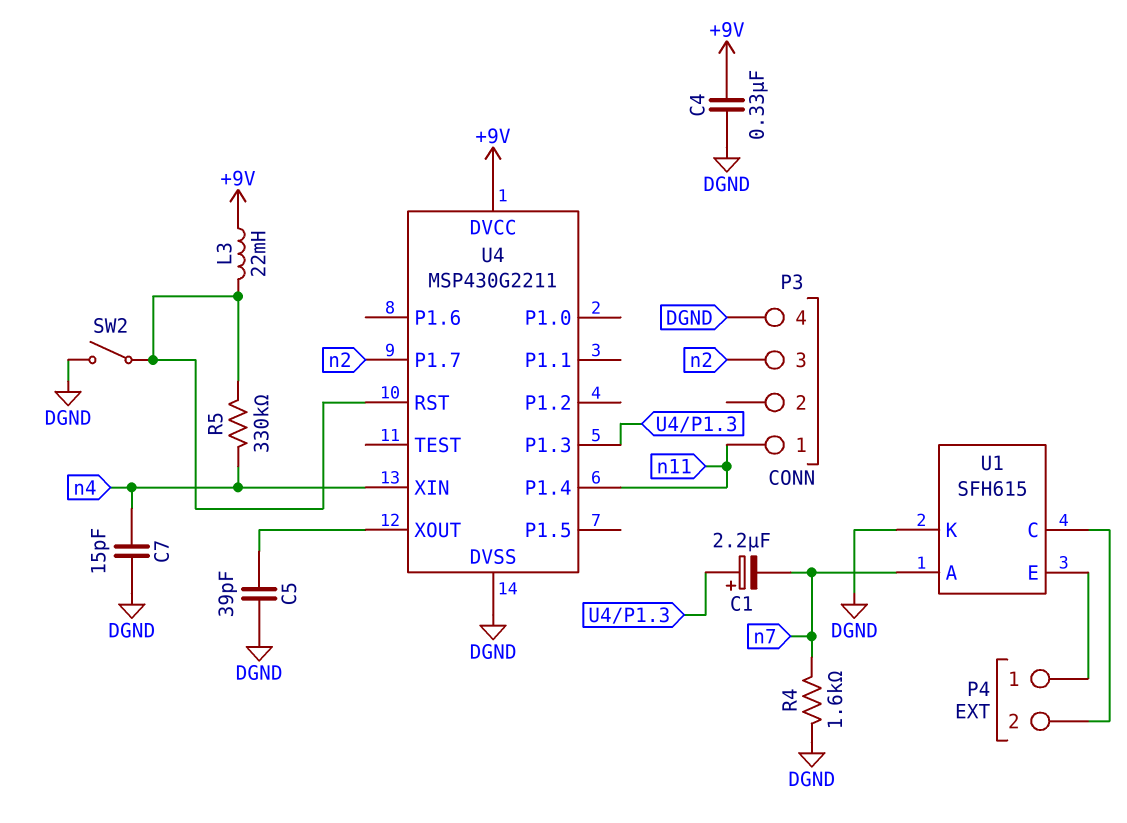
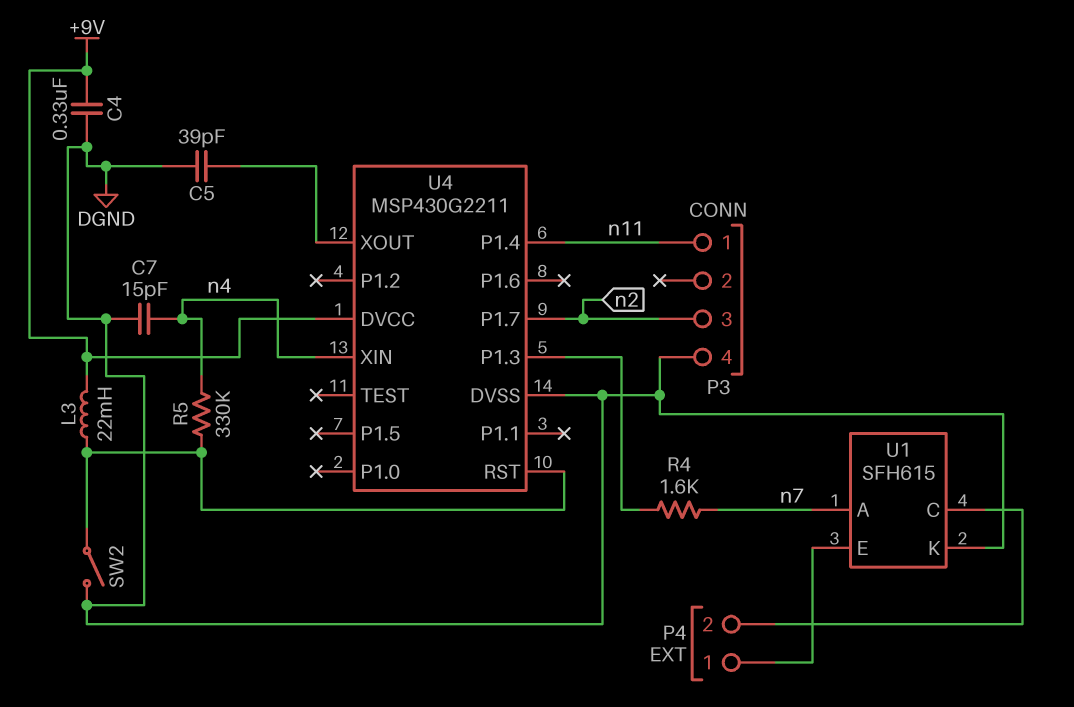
C1: 2.2uF (plus U4/P1.3, minus n7) -> none
R4: 1.6k (DGND, n7) -> 1.6k (U4/P1.3, n7)

